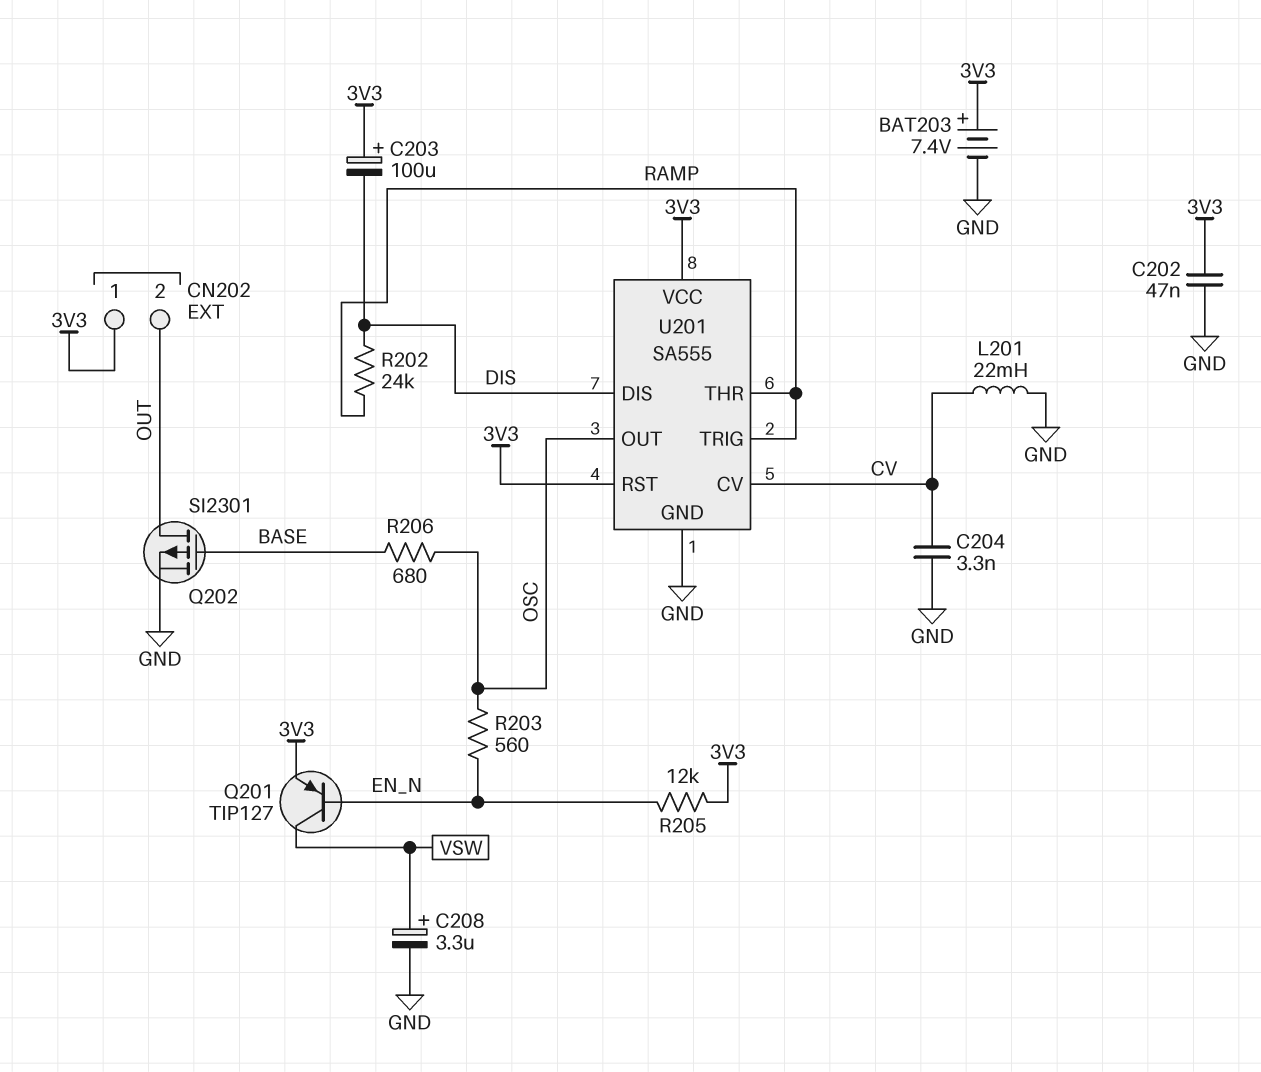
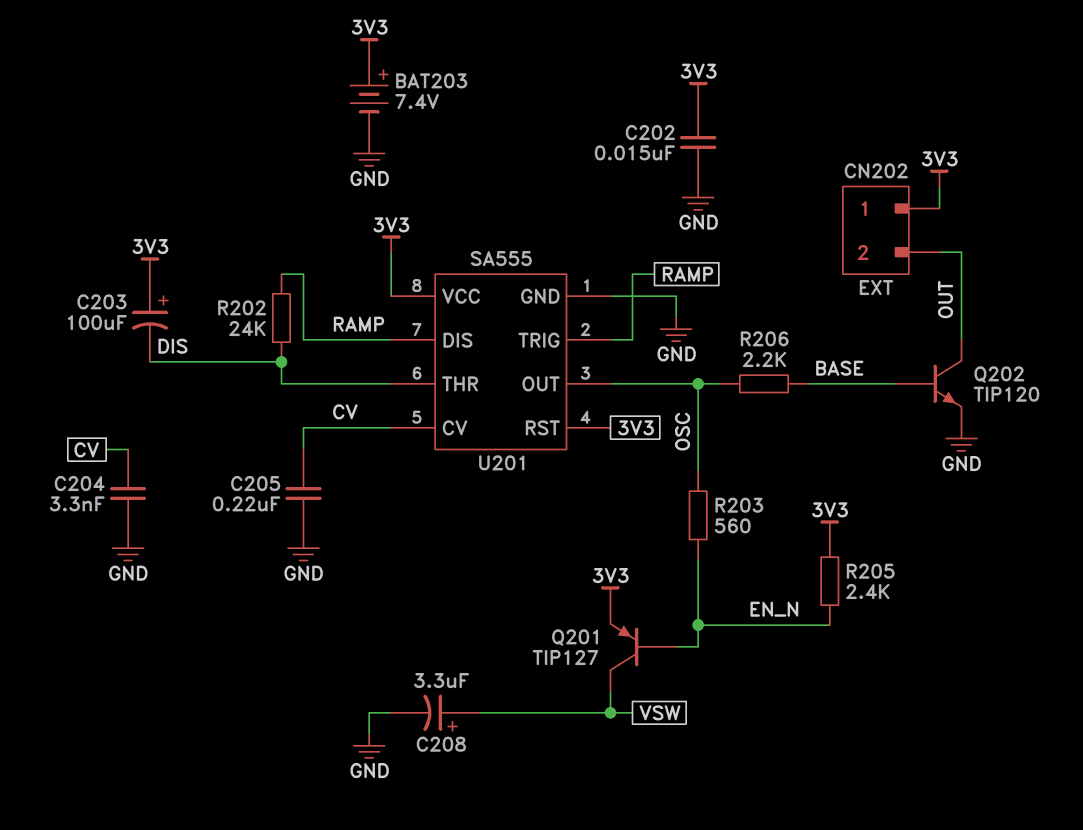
C202: 47nF (3V3, GND) -> 15nF (3V3, GND)
C205: none -> 220nF (CV, GND)
L201: 22mH (CV, GND) -> none
Q202: PMOS SI2301 (G BASE, D OUT, S GND) -> NPN TIP120 (B BASE, C OUT, E GND)
R205: 12k (3V3, EN_N) -> 2.4k (3V3, EN_N)
R206: 680 (BASE, OSC) -> 2.2k (BASE, OSC)
U201 pin DIS: DIS -> RAMP
U201 pin THR: RAMP -> DIS

